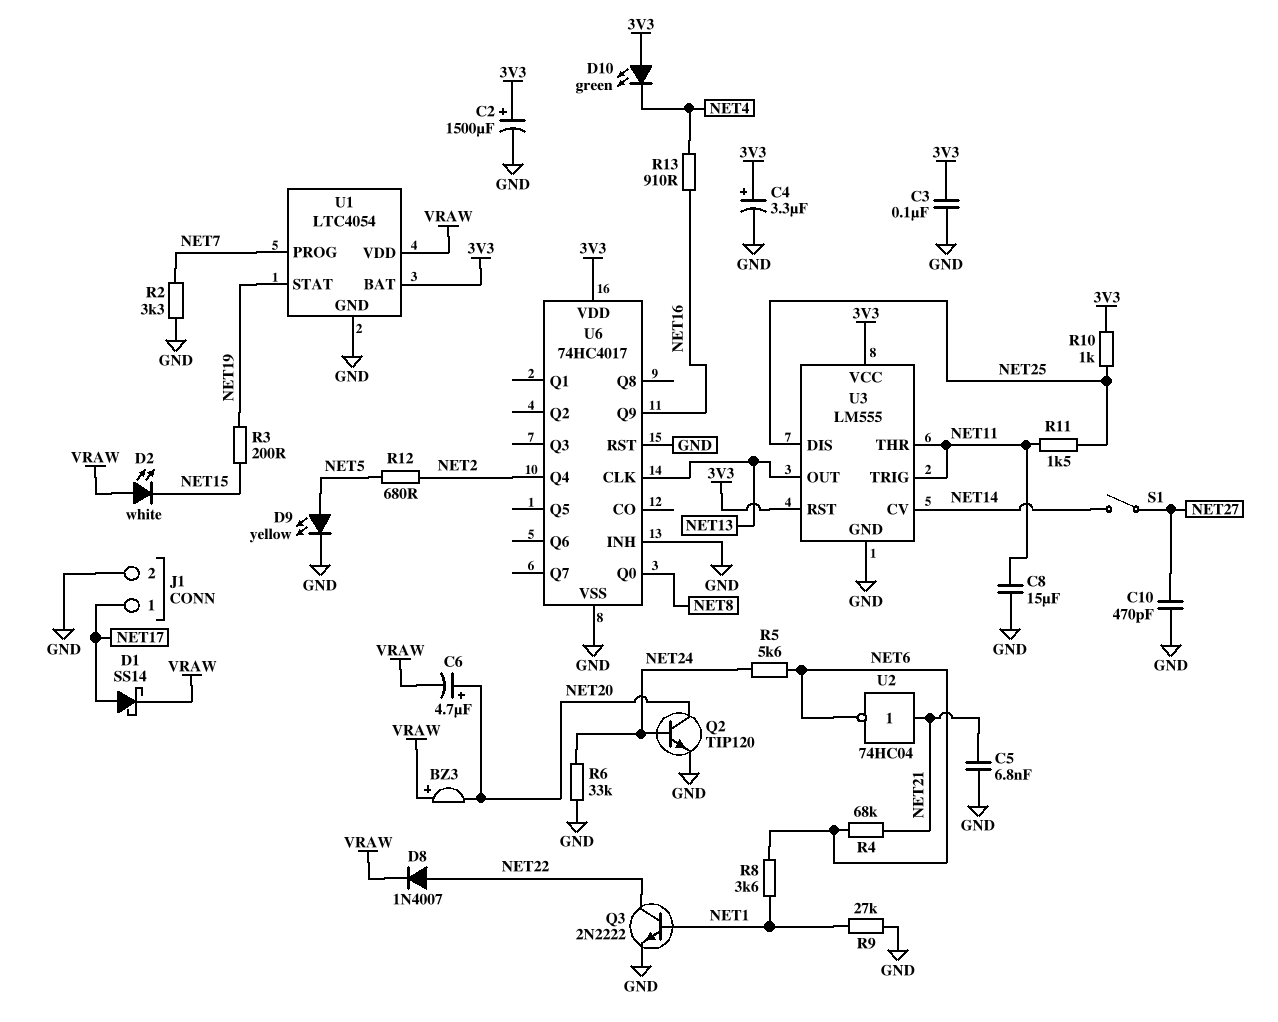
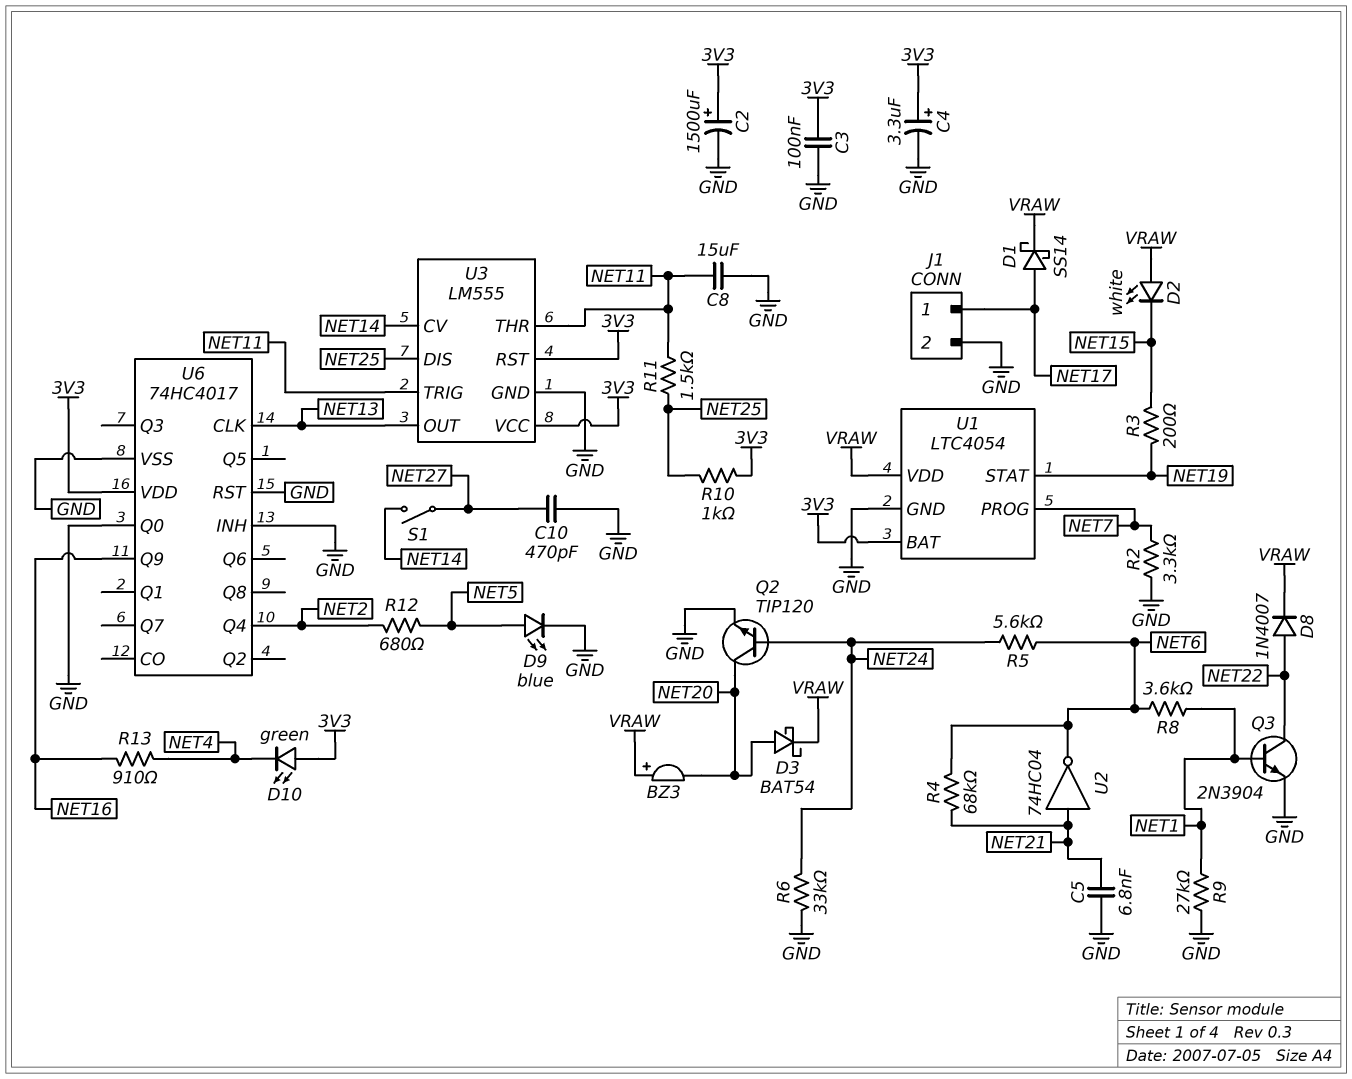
C6: 4.7uF (plus NET20, minus VRAW) -> none
D3: none -> schottky BAT54 (A NET20, K VRAW)
D9: LED yellow (A NET5, K GND) -> LED blue (A NET5, K GND)
Q3: NPN 2N2222 (B NET1, C NET22, E GND) -> NPN 2N3904 (B NET1, C NET22, E GND)
U6 pin Q0: NET8 -> GND

